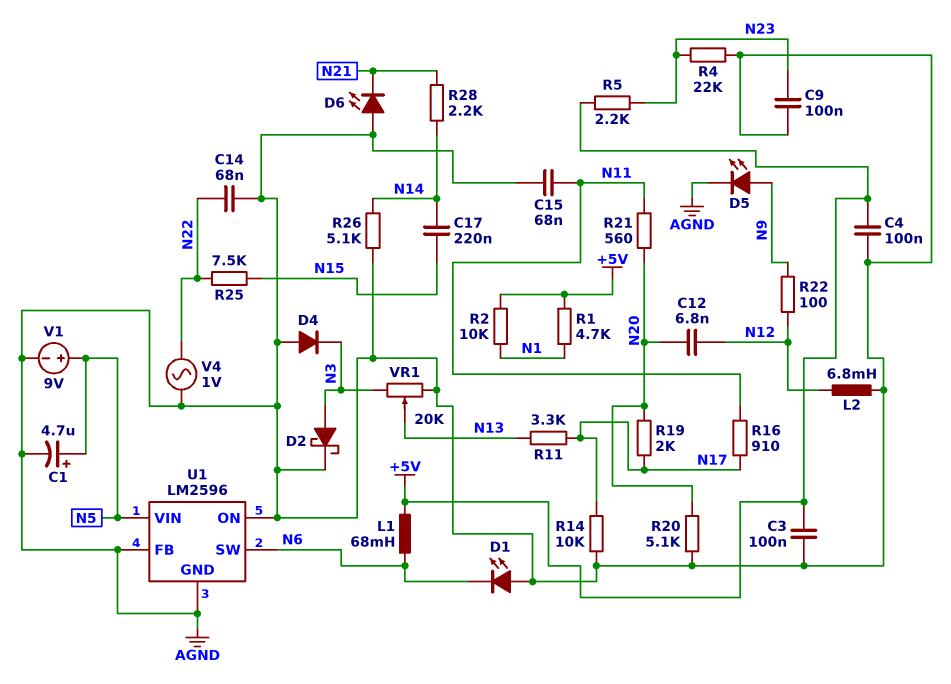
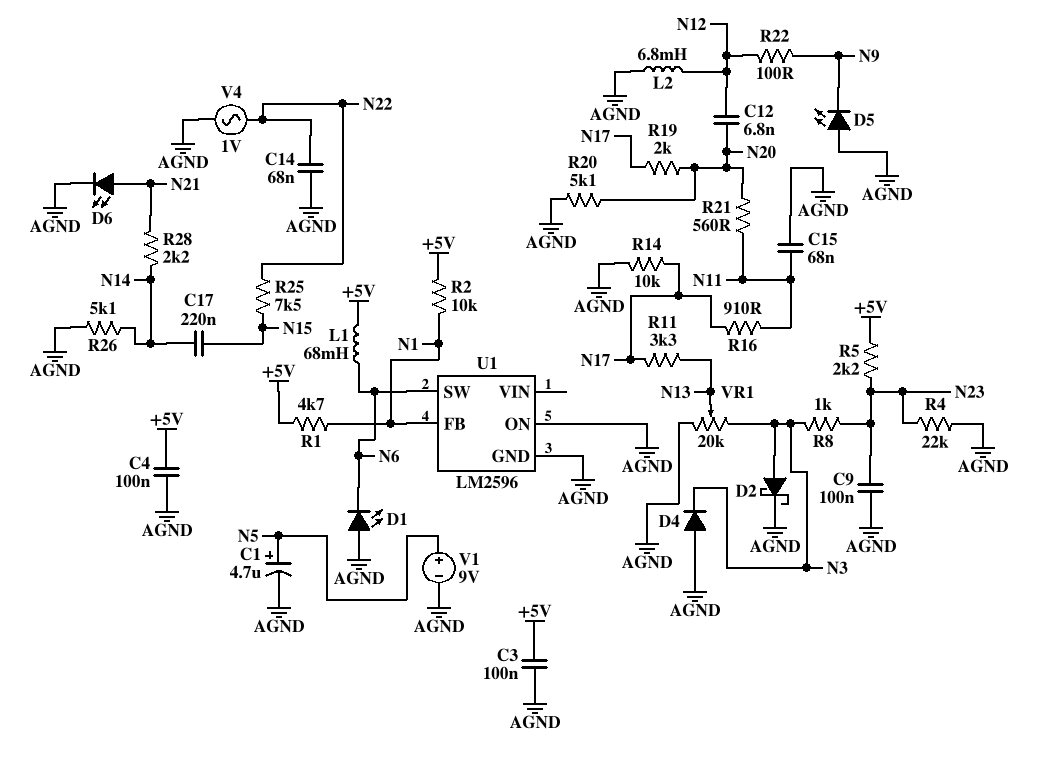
D5: LED (A N9, K AGND) -> LED (A AGND, K N9)
D6: LED (A AGND, K N21) -> LED (A N21, K AGND)
R8: none -> 1k (N3, N23)
U1 pin FB: AGND -> N1
U1 pin VIN: N5 -> none

